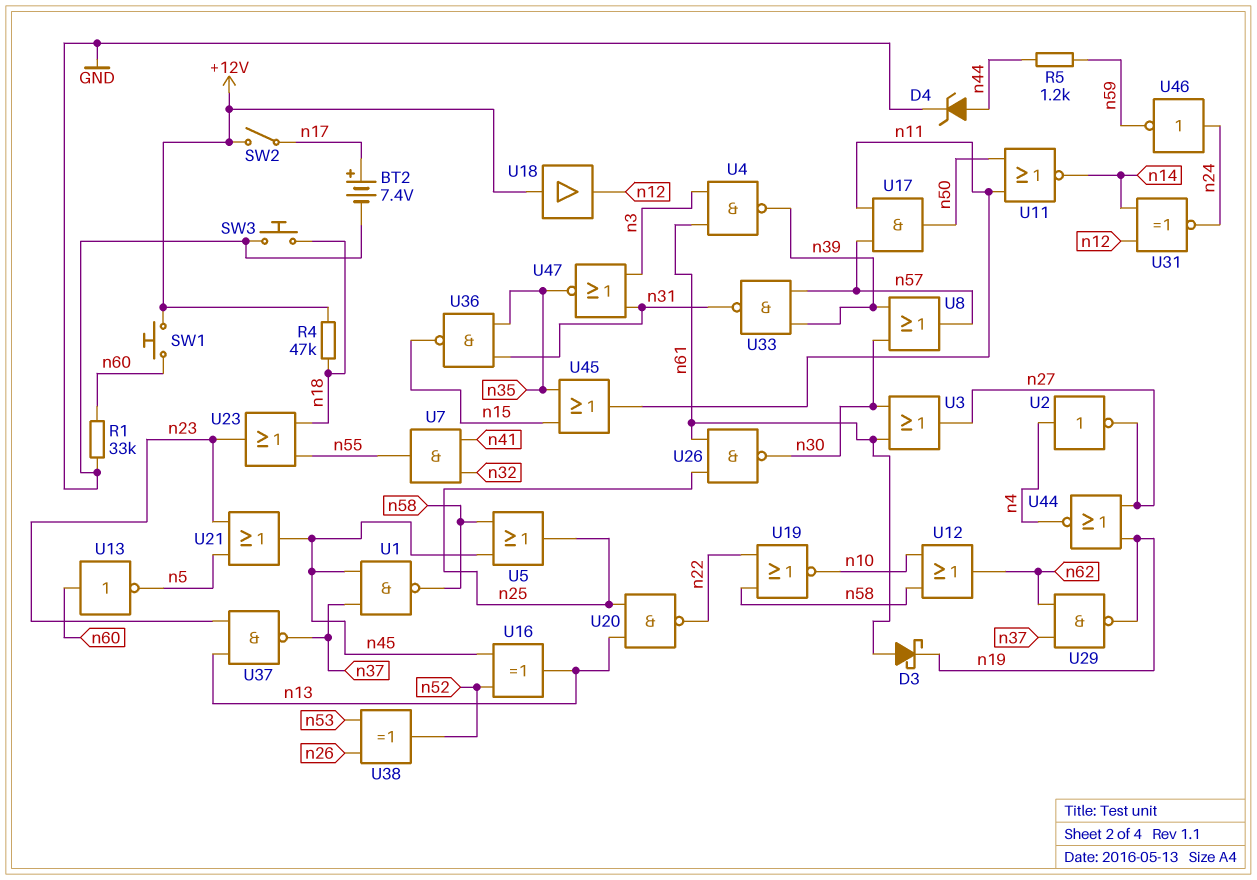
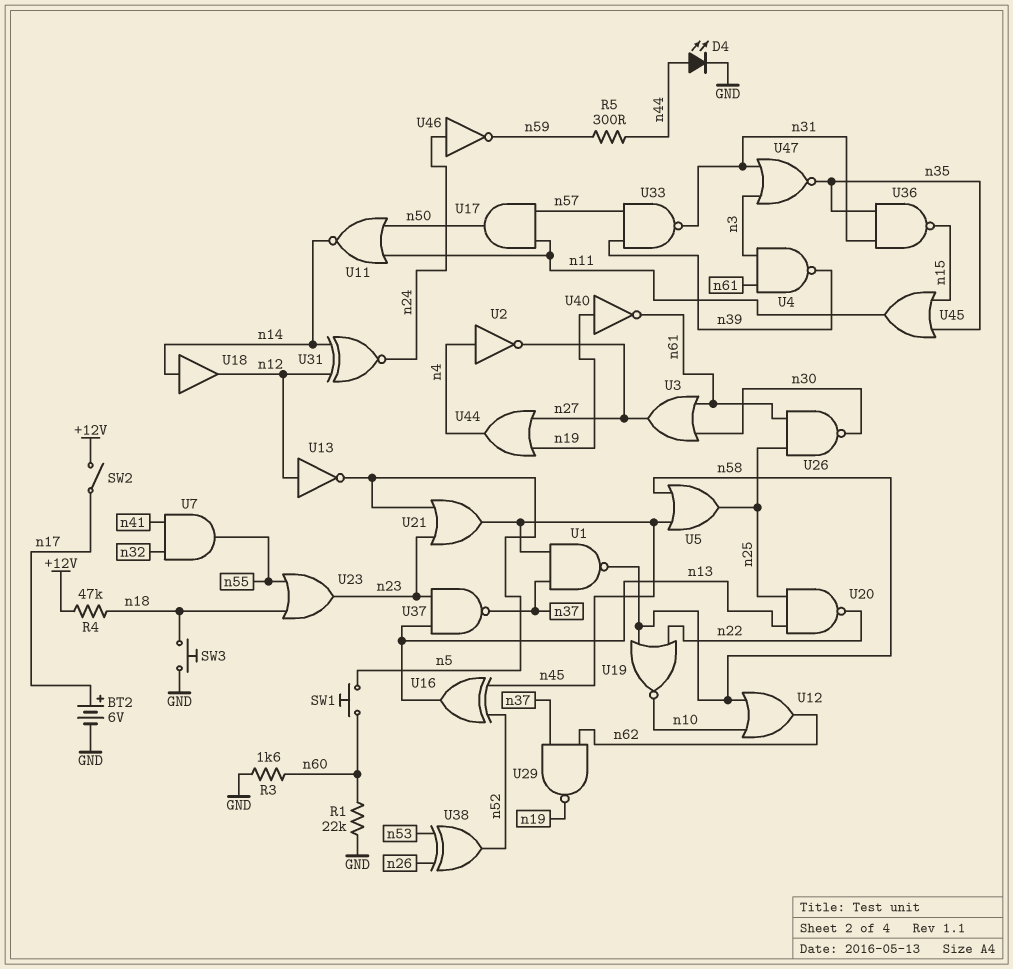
BT2: 7.4V (plus n17, minus GND) -> 6V (plus n17, minus GND)
D3: schottky (A n61, K n19) -> none
D4: zener (A n44, K GND) -> LED (A n44, K GND)
R1: 33k (GND, n60) -> 22k (GND, n60)
R3: none -> 1.6k (GND, n60)
R5: 1.2k (n44, n59) -> 300 (n44, n59)
SW1: button (+12V, n60) -> button (n5, n60)
U8: OR (in n30, in n39, out n57) -> none
U13: NOT (in n60, out n5) -> NOT (in n12, out n5)
U18: buffer (in +12V, out n12) -> buffer (in n14, out n12)
U40: none -> NOT (in n19, out n61)
U44: NOR (in n19, in n27, out n4) -> OR (in n19, in n27, out n4)

